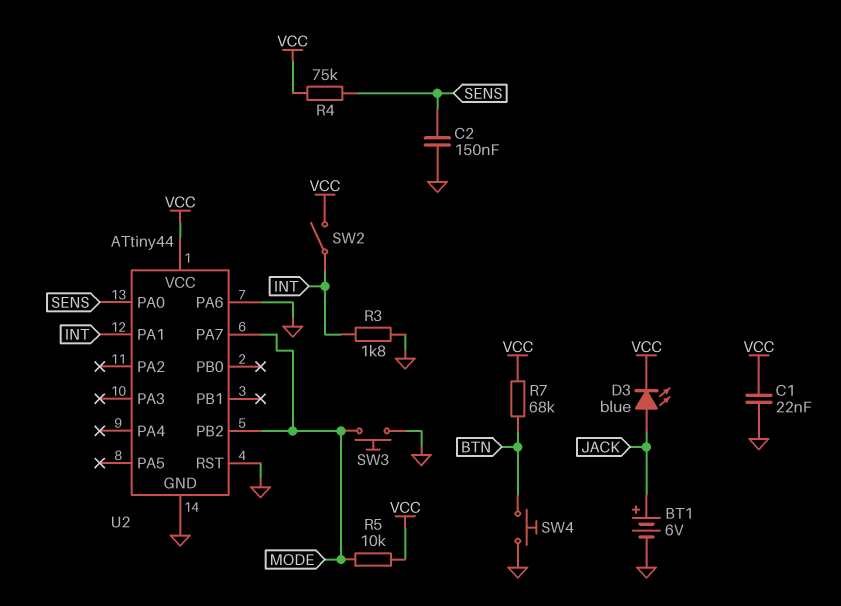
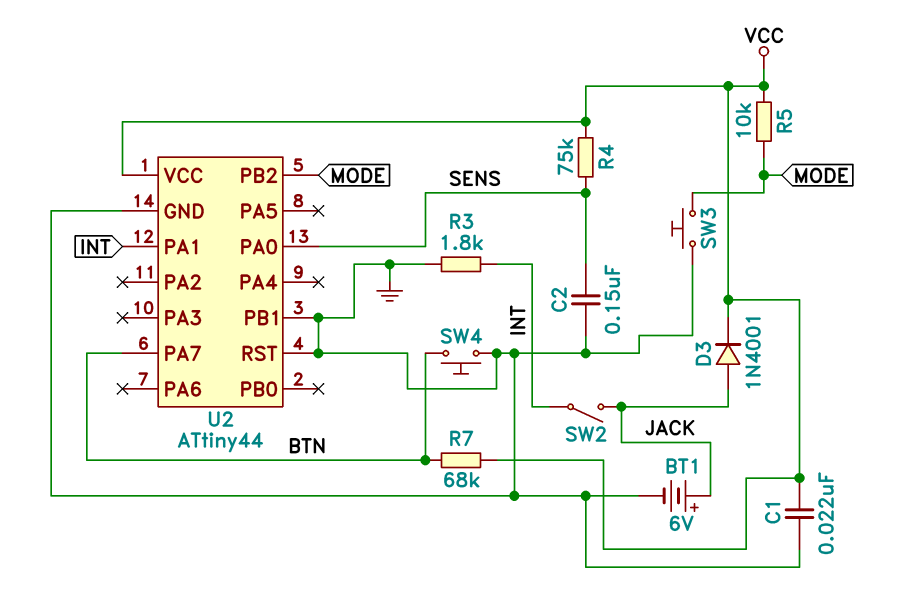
D3: LED blue (A JACK, K VCC) -> diode 1N4001 (A JACK, K VCC)
SW2: switch (INT, VCC) -> switch (INT, JACK)
U2 pin PA6: GND -> none
U2 pin PA7: MODE -> BTN
U2 pin PB1: none -> GND

